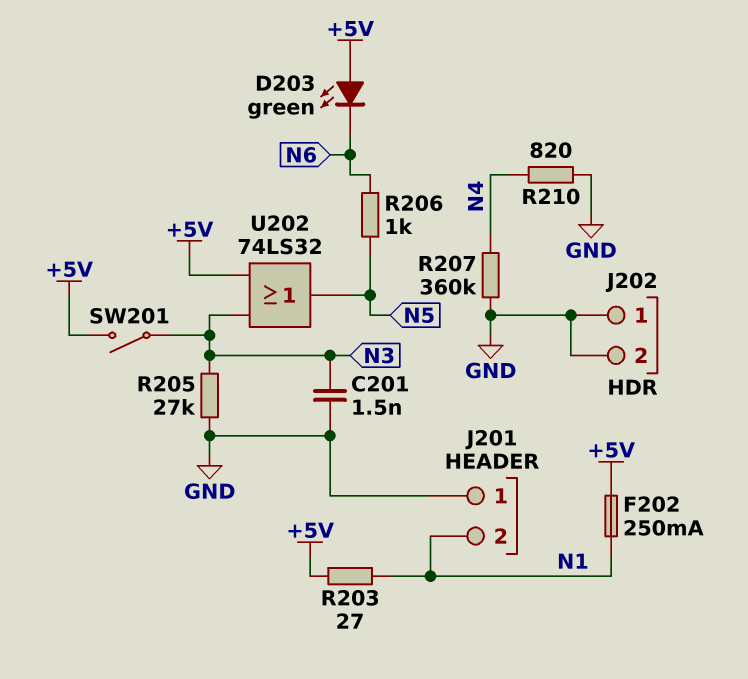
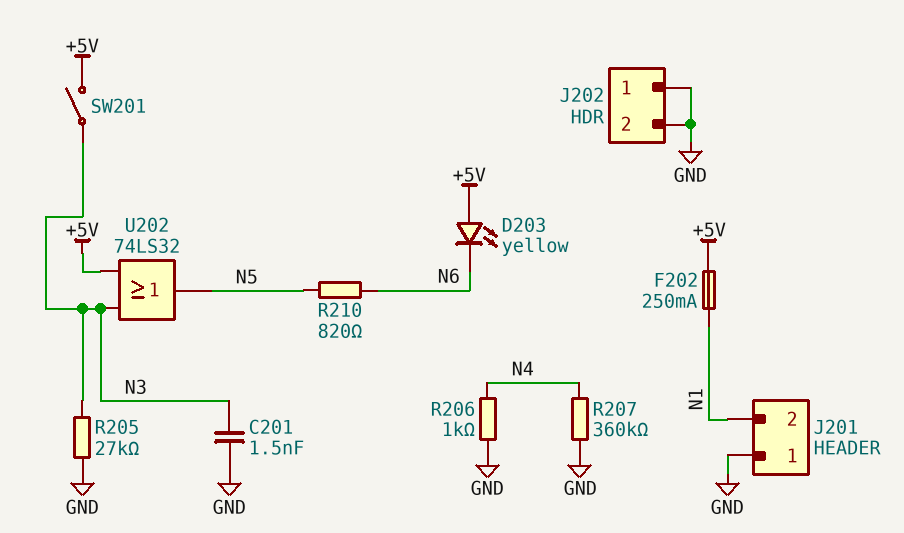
D203: LED green (A +5V, K N6) -> LED yellow (A +5V, K N6)
R203: 27 (+5V, N1) -> none
R206: 1k (N5, N6) -> 1k (GND, N4)
R210: 820 (GND, N4) -> 820 (N5, N6)

